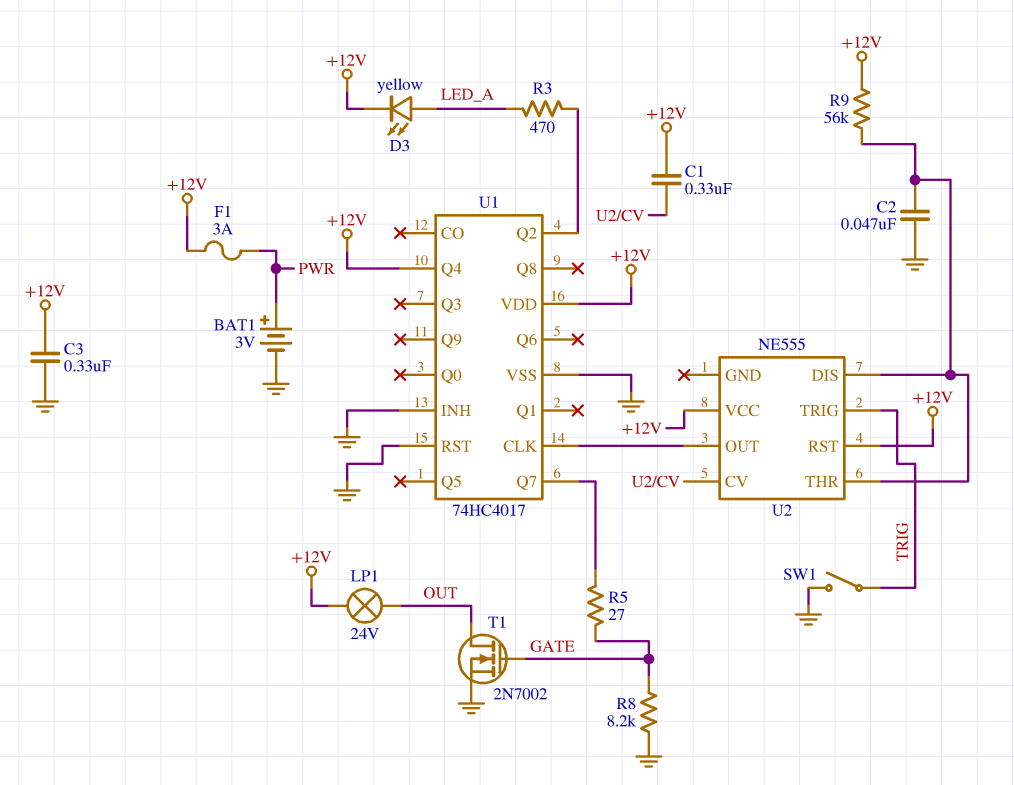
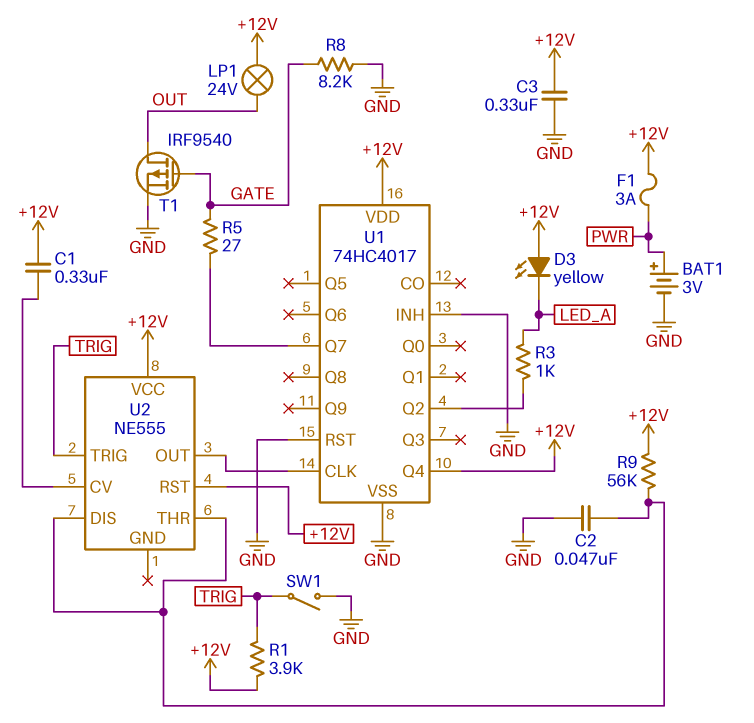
D3: LED yellow (A LED_A, K +12V) -> LED yellow (A +12V, K LED_A)
R1: none -> 3.9k (+12V, TRIG)
R3: 470 (LED_A, U1/Q2) -> 1k (LED_A, U1/Q2)
T1: NMOS 2N7002 (G GATE, D OUT, S GND) -> PMOS IRF9540 (G GATE, D OUT, S GND)

